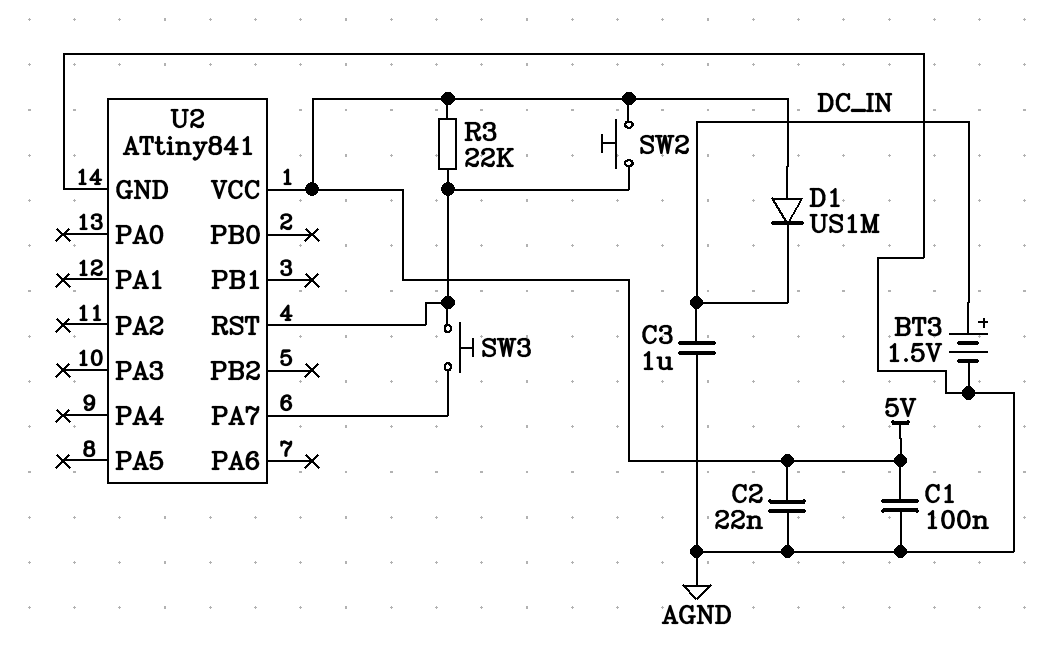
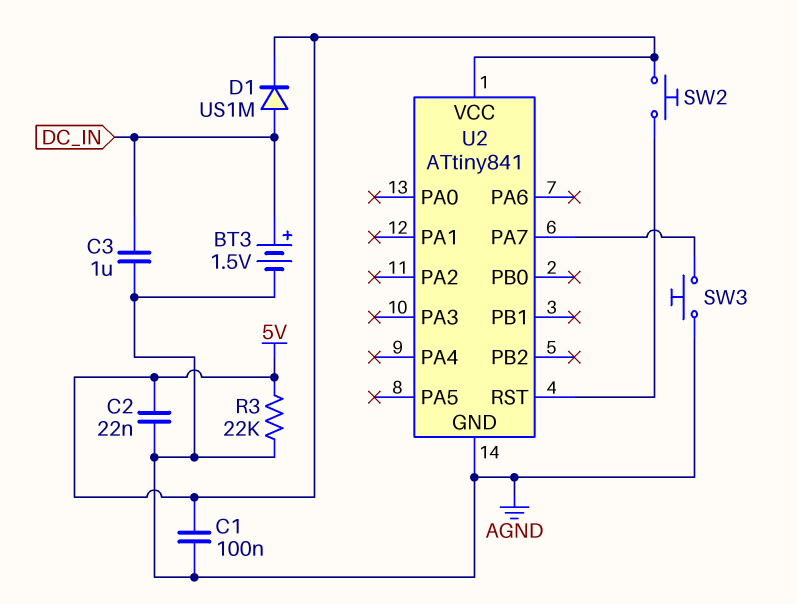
D1: diode US1M (A 5V, K DC_IN) -> diode US1M (A DC_IN, K 5V)
R3: 22k (5V, U2/RST) -> 22k (5V, AGND)
SW3: button (U2/PA7, U2/RST) -> button (AGND, U2/PA7)

